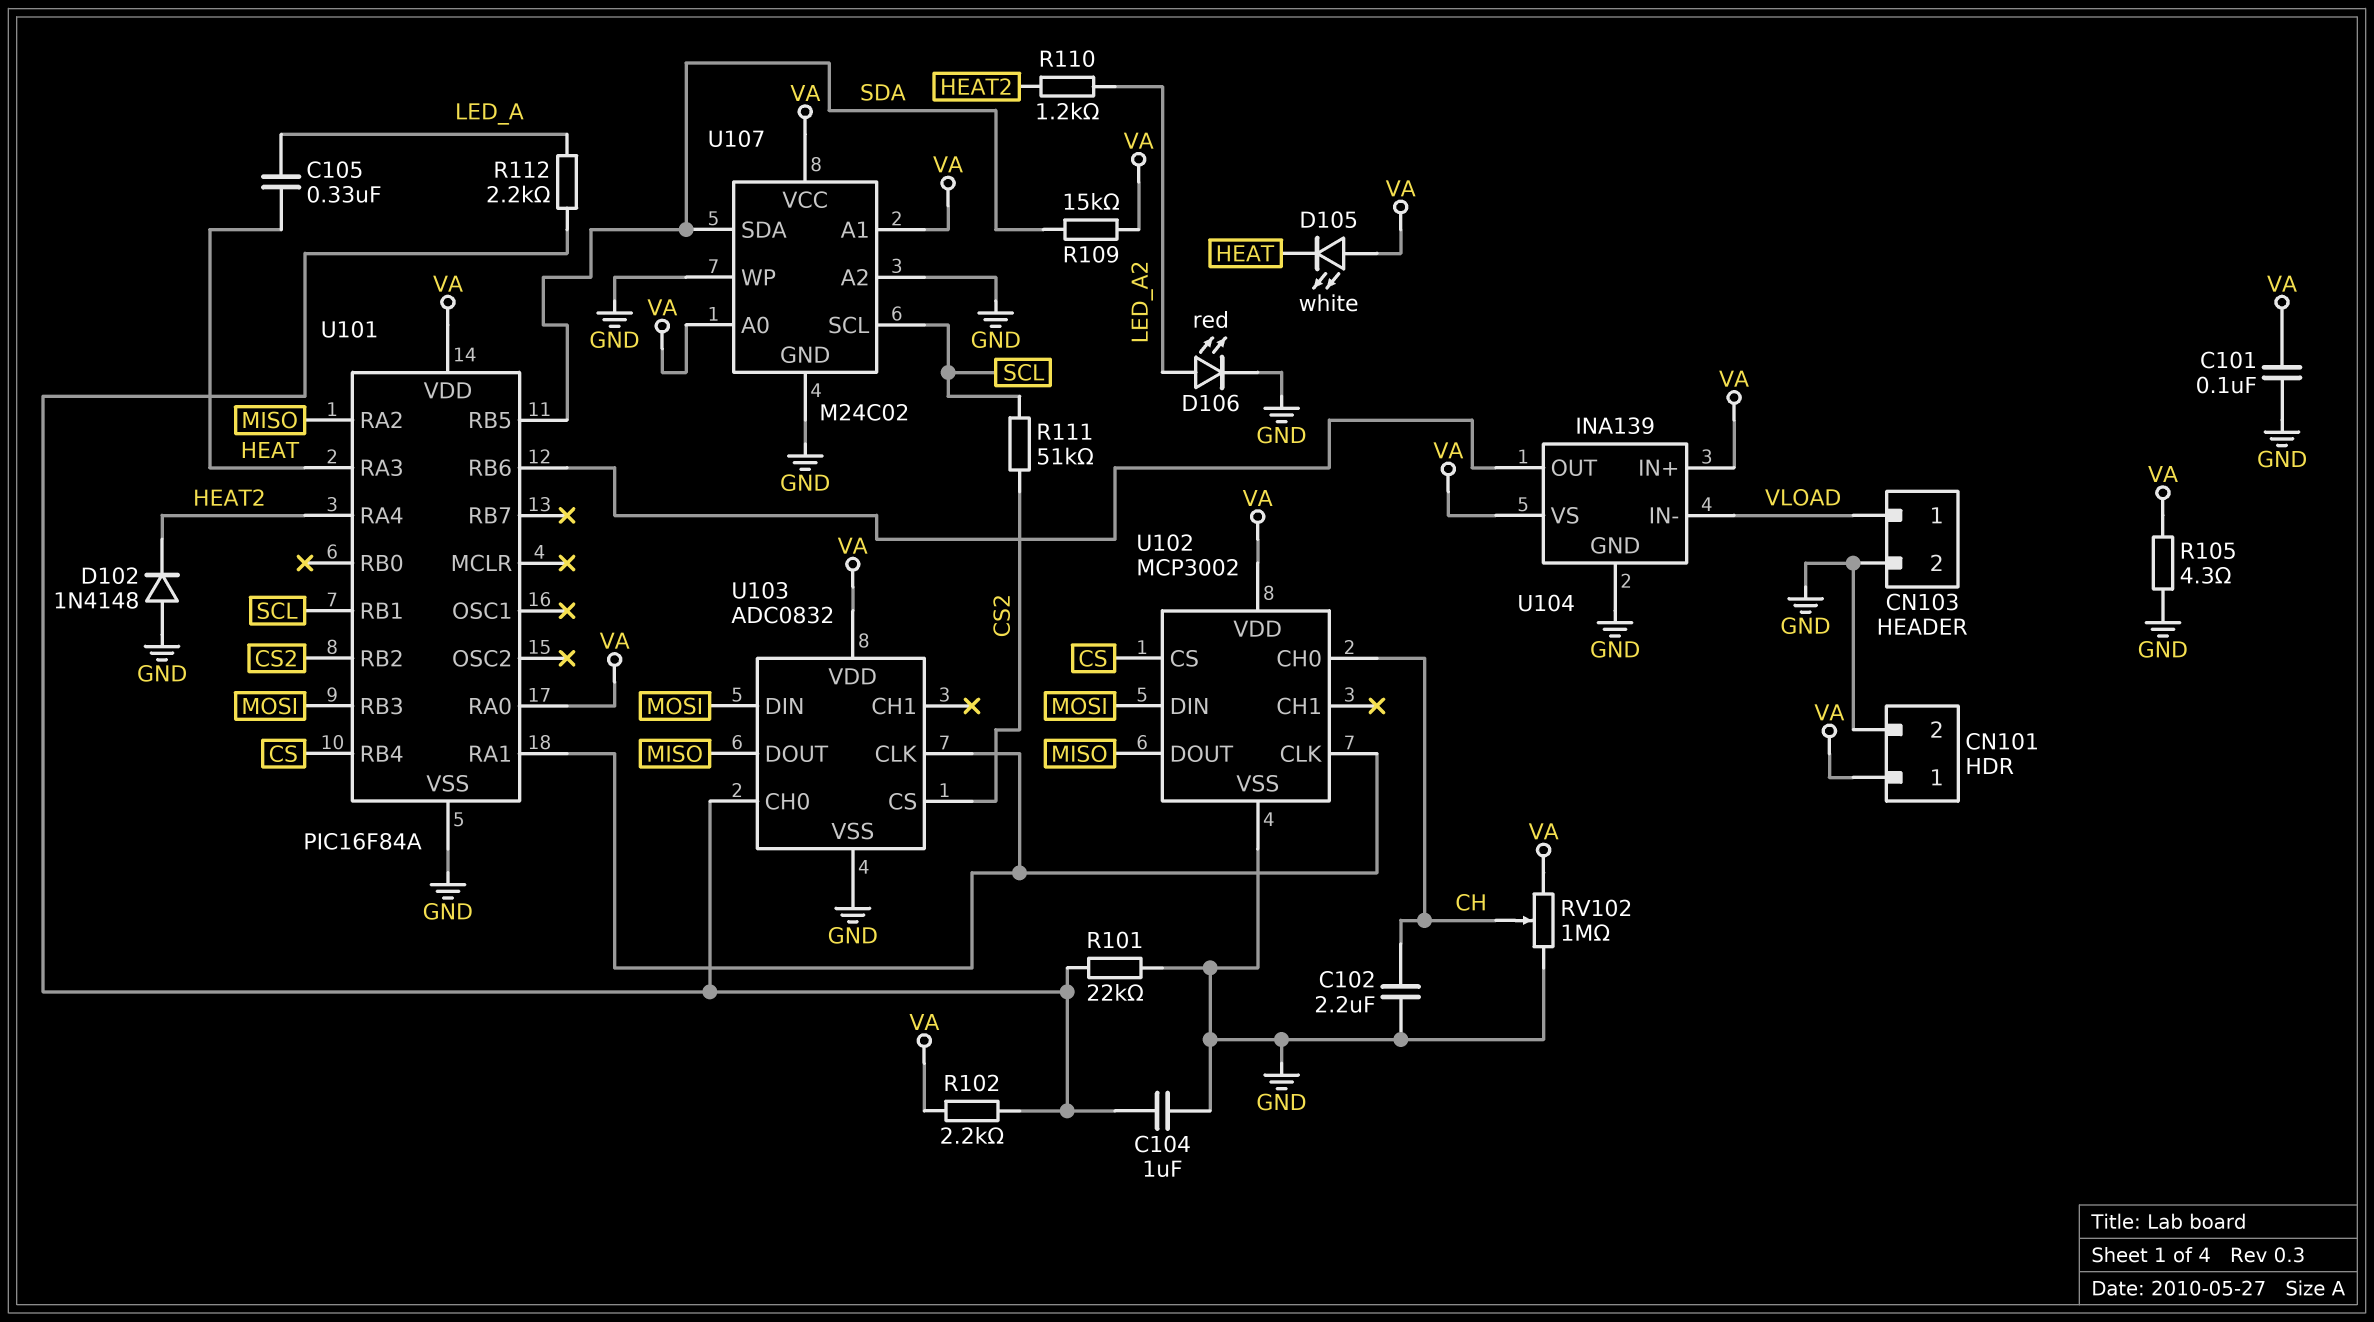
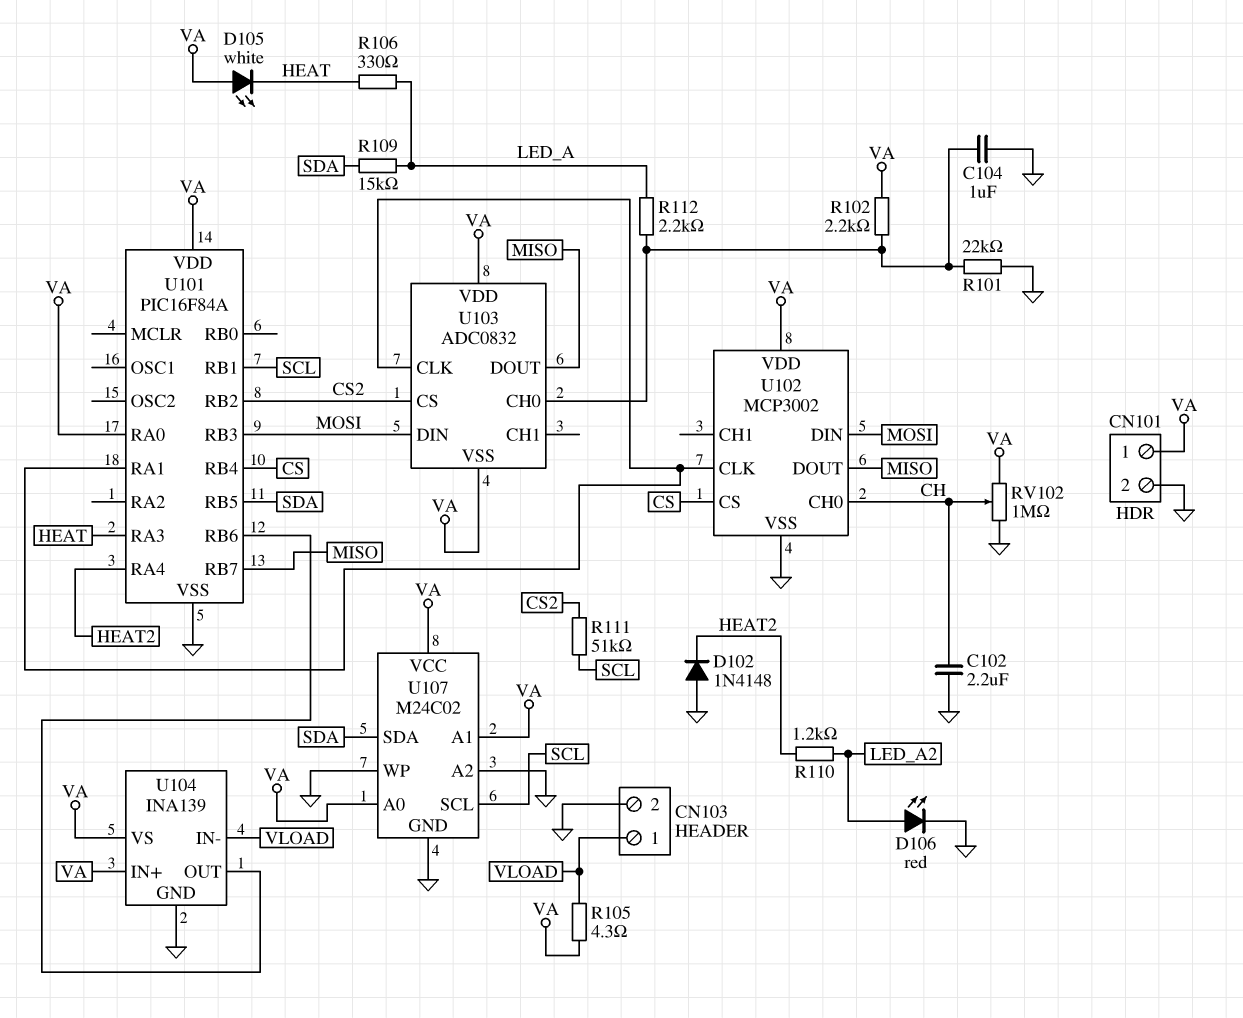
C101: 100nF (GND, VA) -> none
C105: 330nF (HEAT, LED_A) -> none
R105: 4.3 (GND, VA) -> 4.3 (VA, VLOAD)
R106: none -> 330 (HEAT, LED_A)
R109: 15k (SDA, VA) -> 15k (LED_A, SDA)
U101 pin RA2: MISO -> none
U101 pin RB7: none -> MISO
U103 pin VSS: GND -> VA

